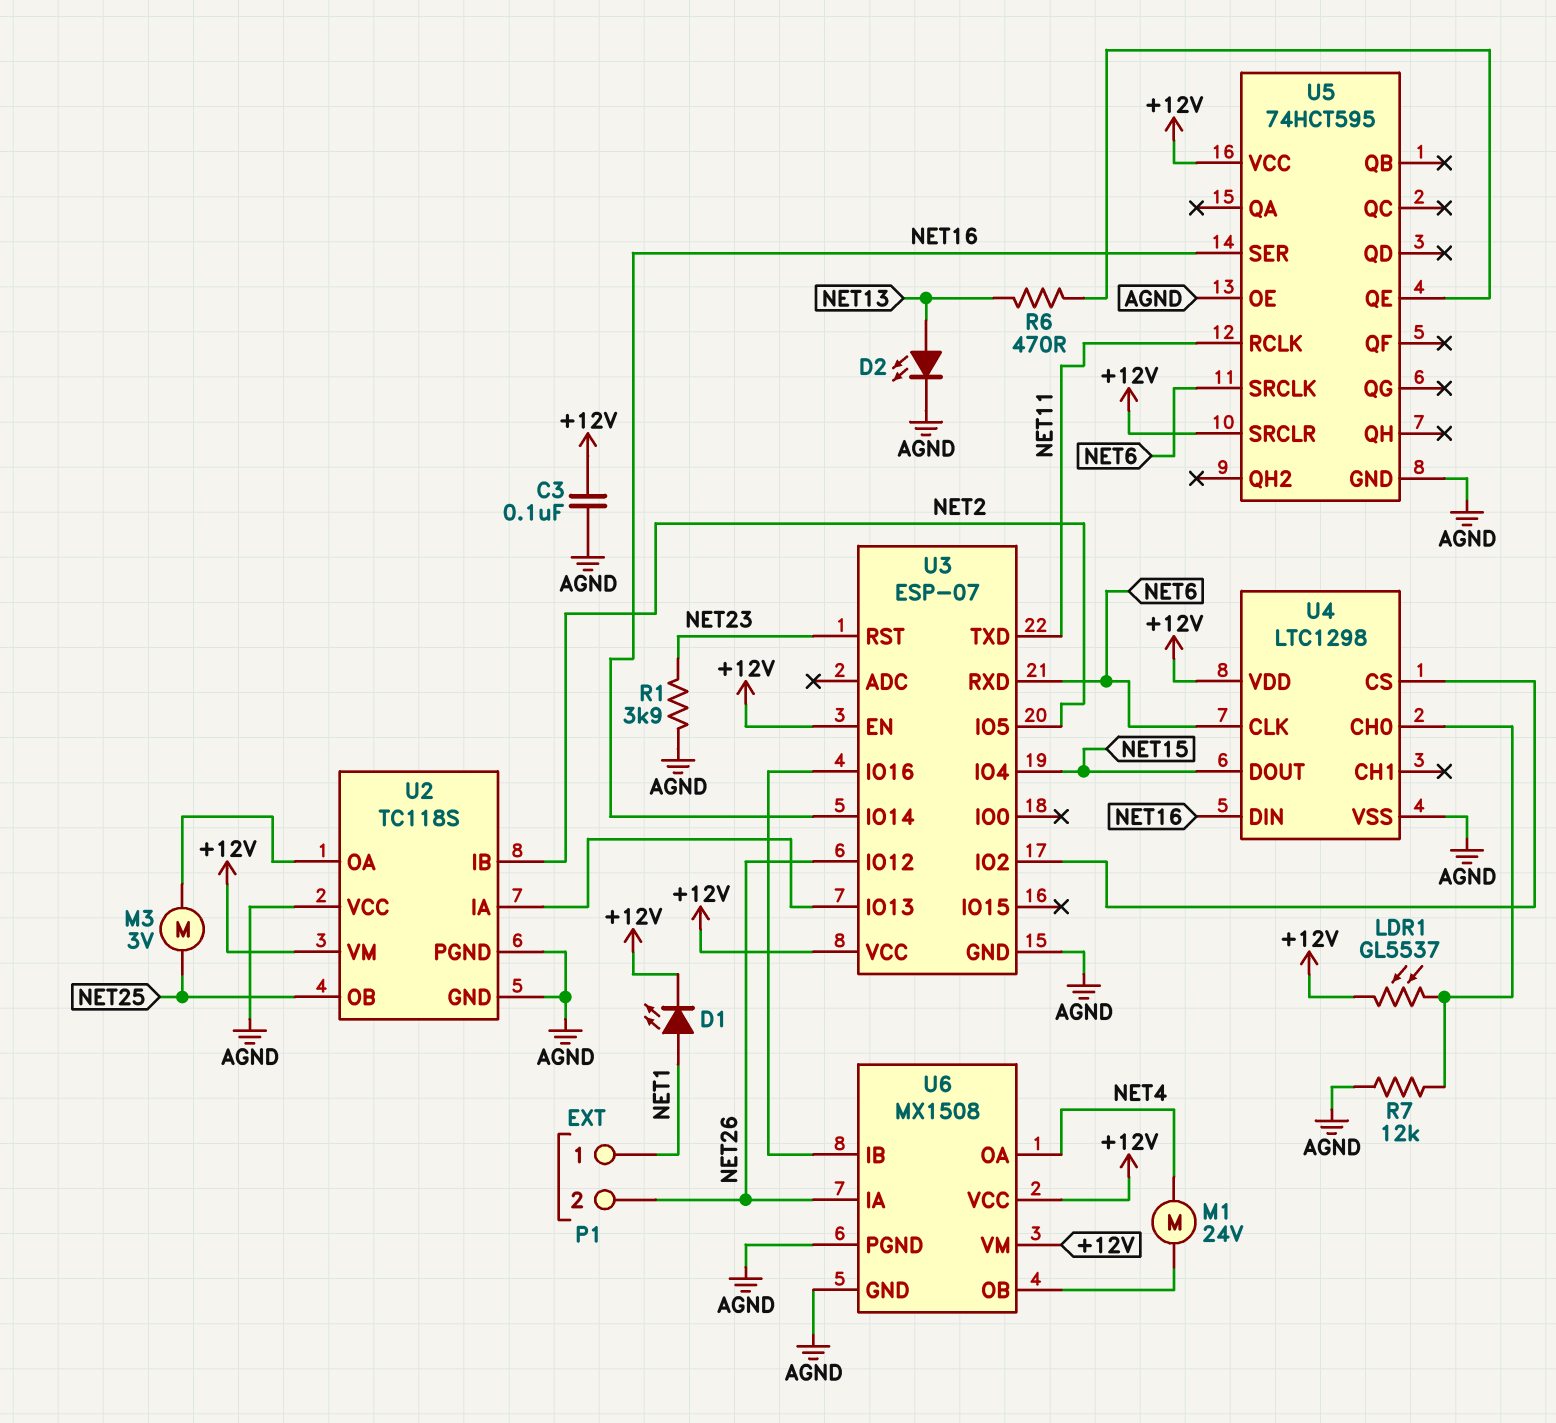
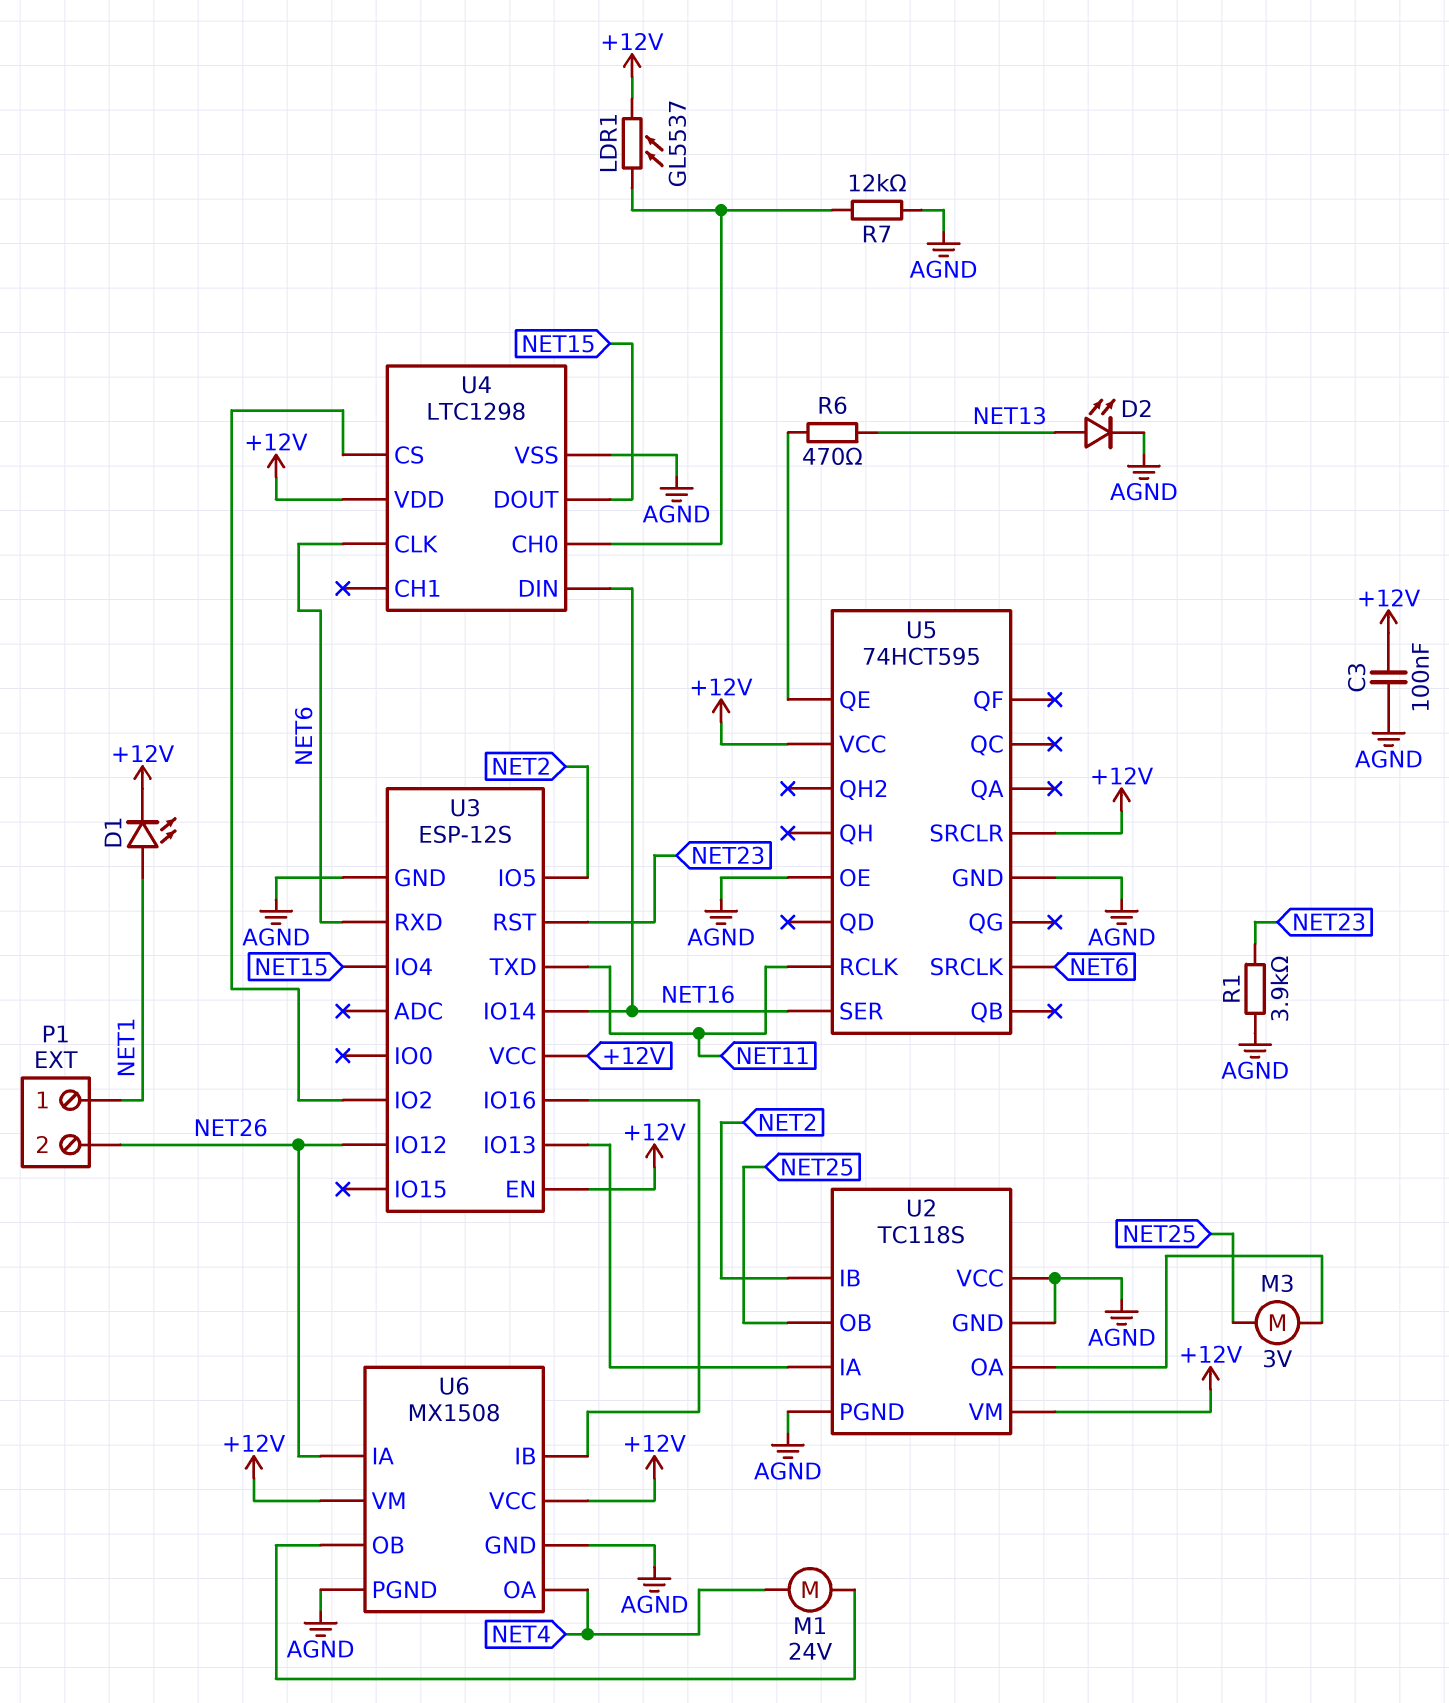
U3: ESP-07 -> ESP-12S

